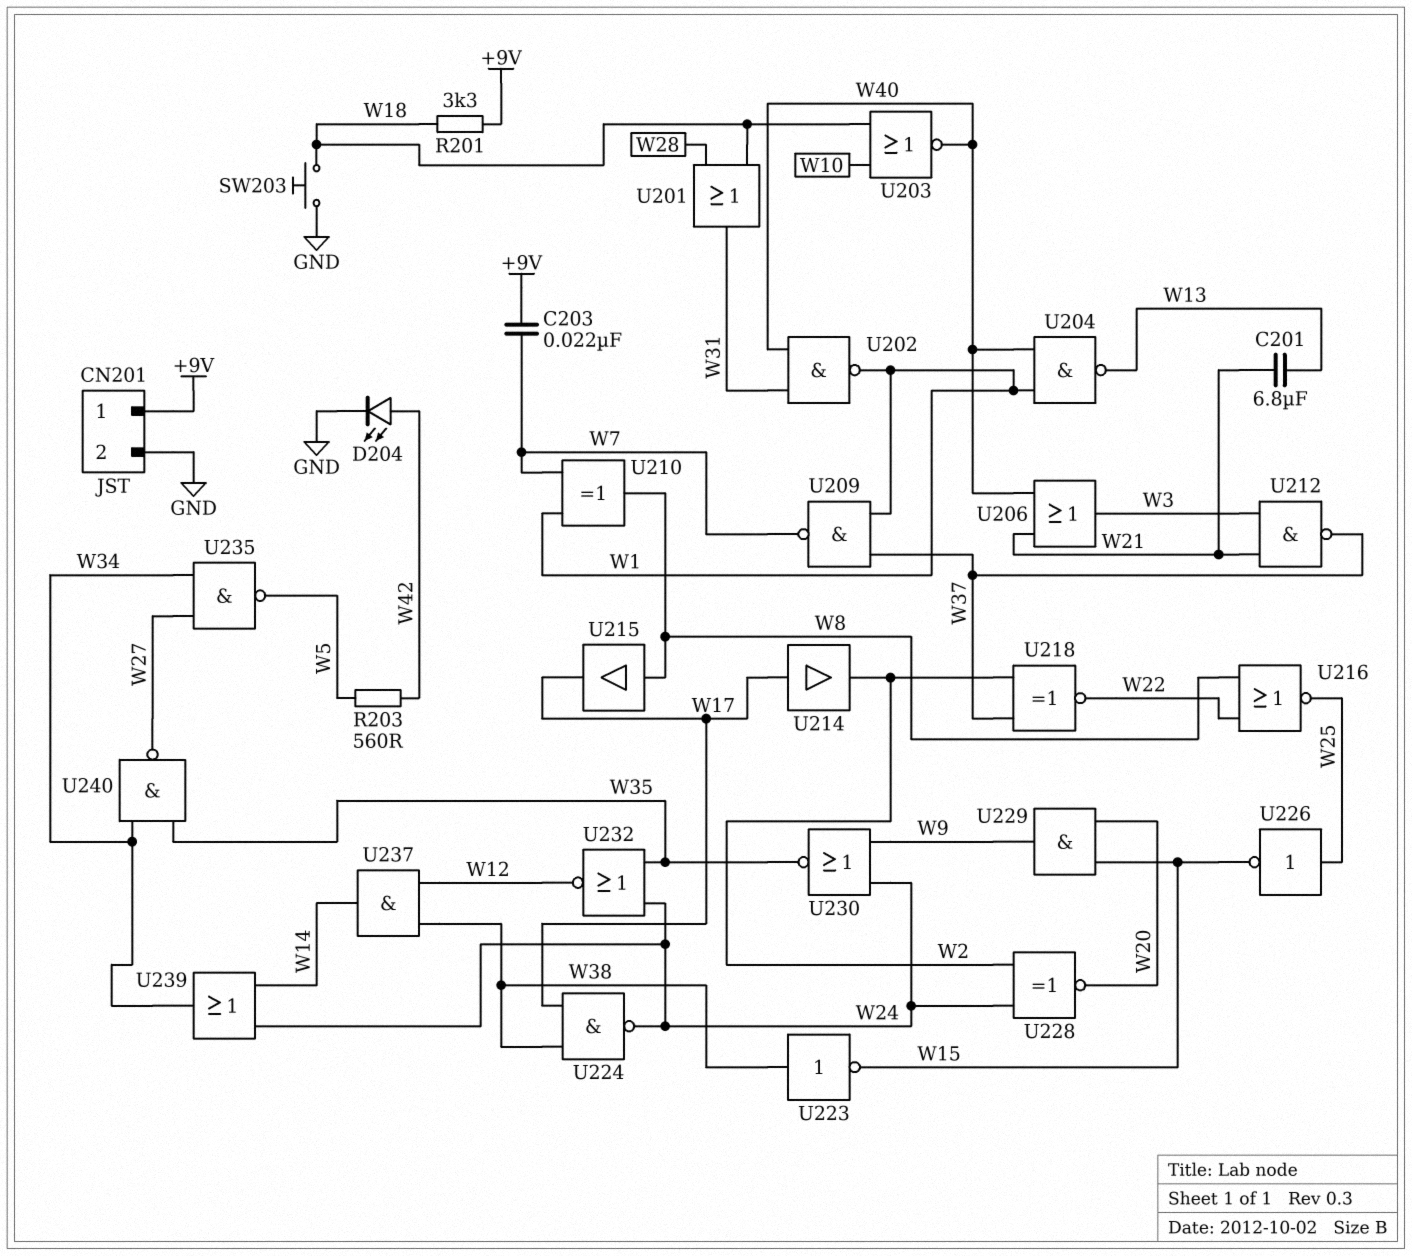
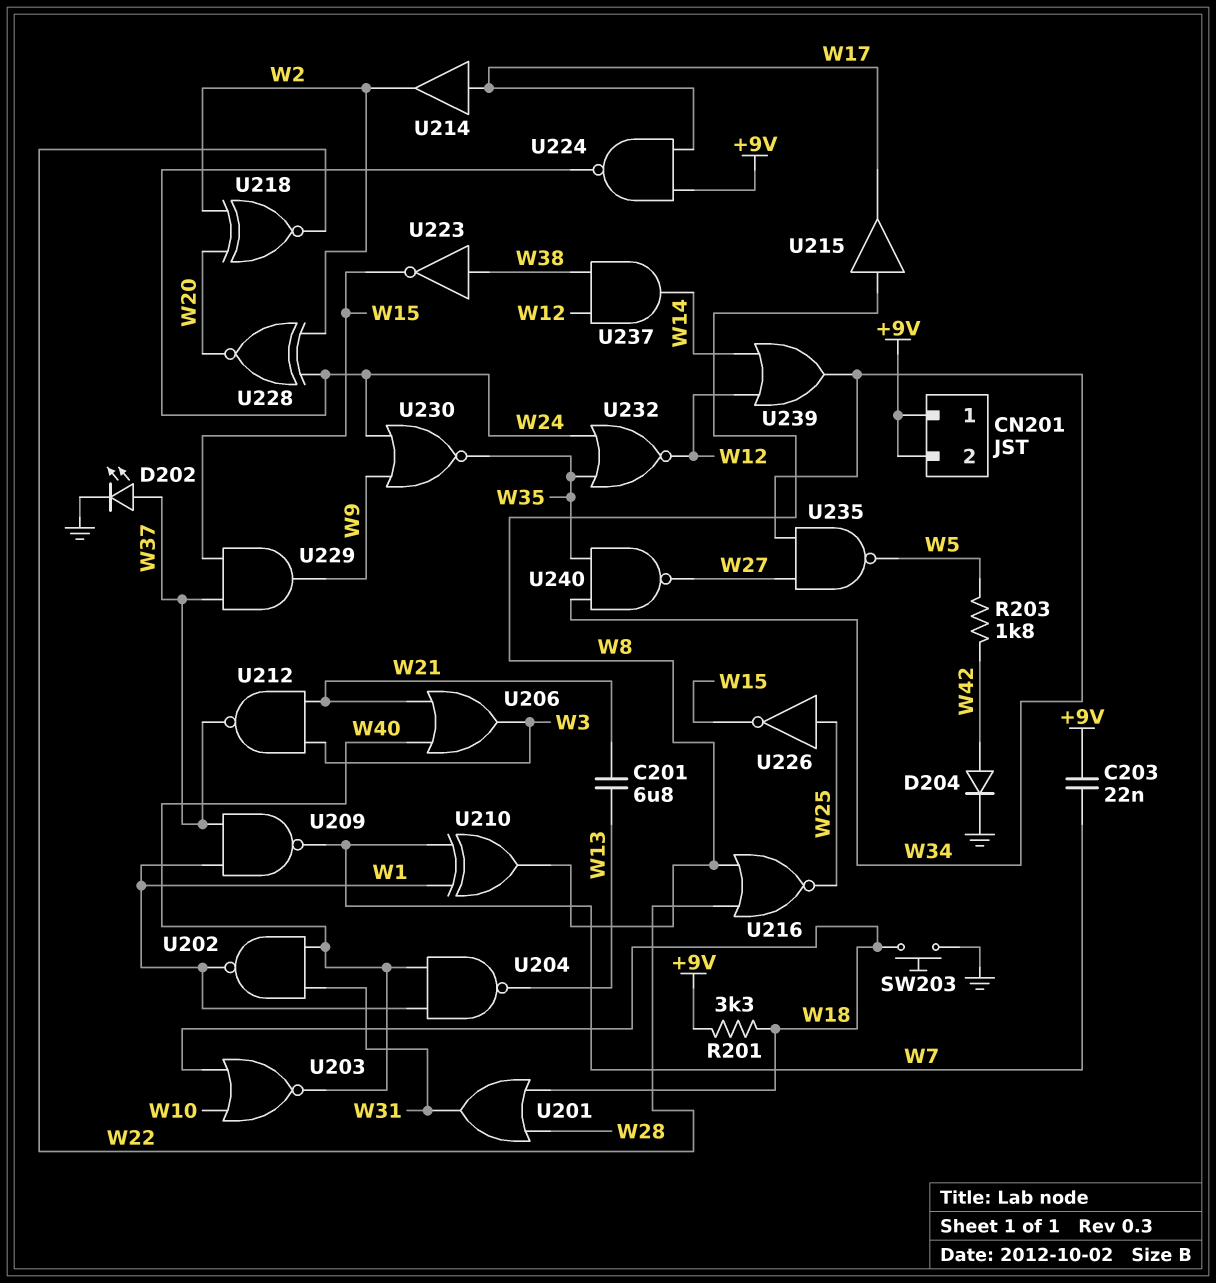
CN201 pin 2: GND -> +9V
D202: none -> LED (A W37, K GND)
D204: LED (A W42, K GND) -> diode (A W42, K GND)
R203: 560 (W5, W42) -> 1.8k (W5, W42)
U218: XNOR (in W2, in W37, out W22) -> XNOR (in W2, in W20, out W22)
U224: NAND (in W17, in W38, out W24) -> NAND (in +9V, in W17, out W24)
U229: AND (in W15, in W20, out W9) -> AND (in W15, in W37, out W9)
U239: OR (in W14, in W24, out W34) -> OR (in W12, in W14, out W34)

